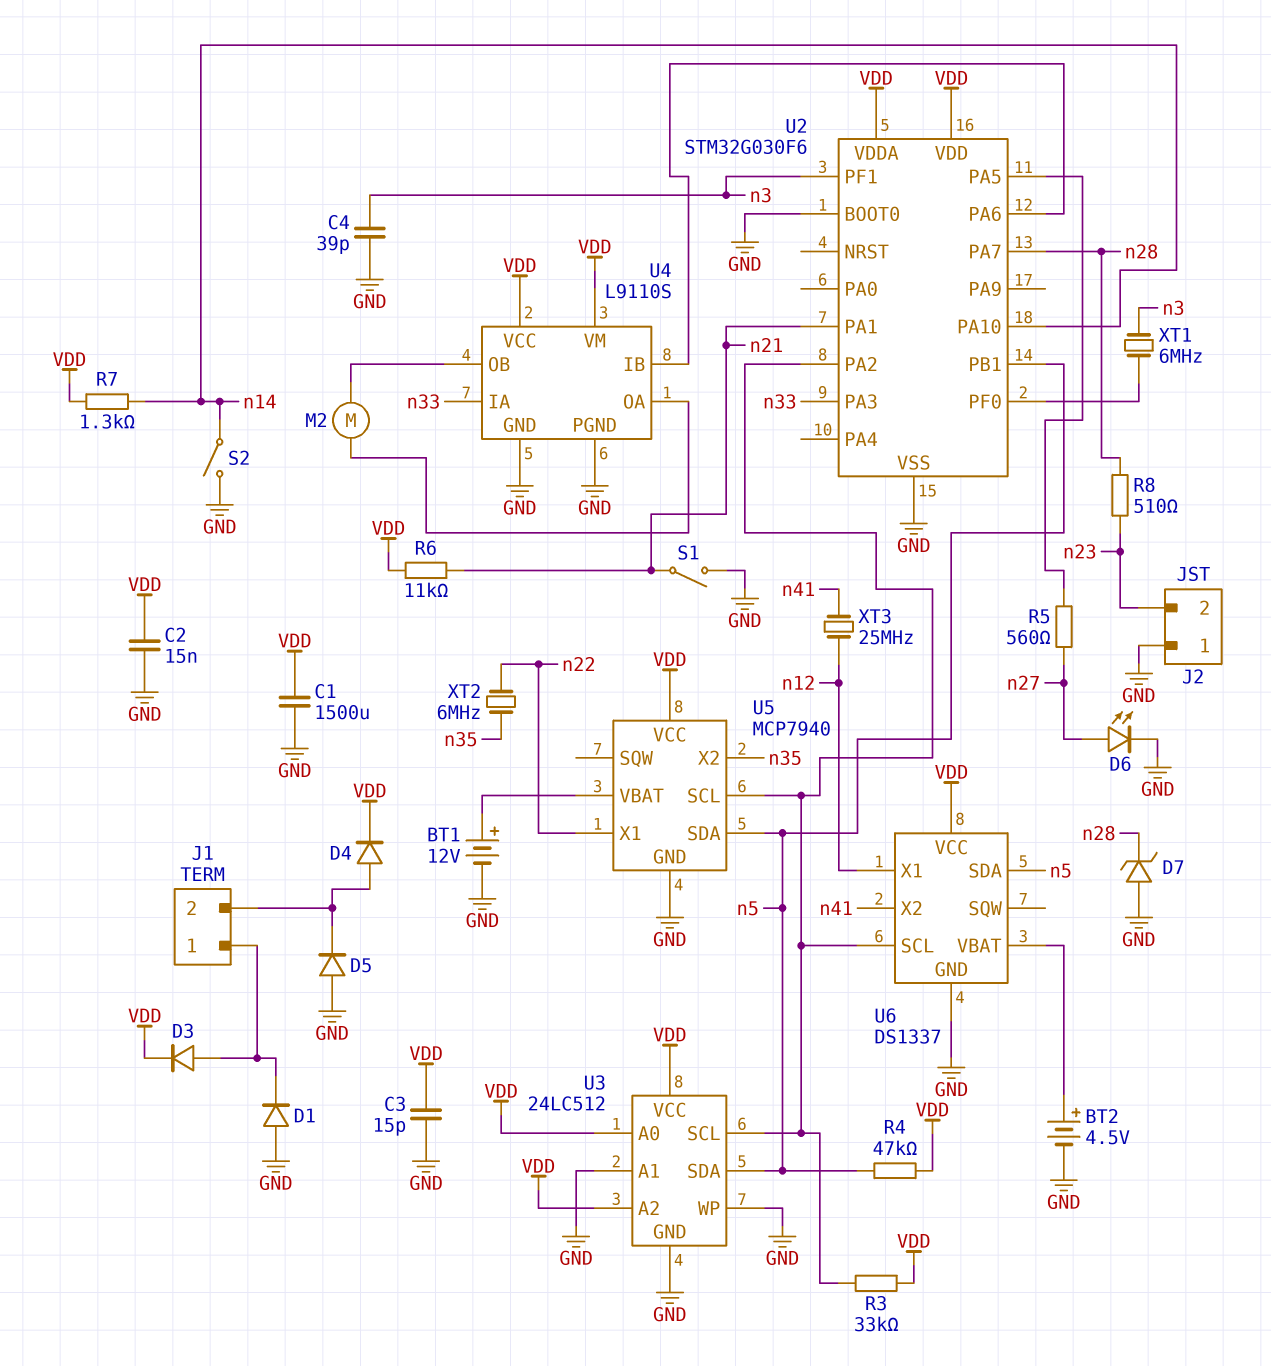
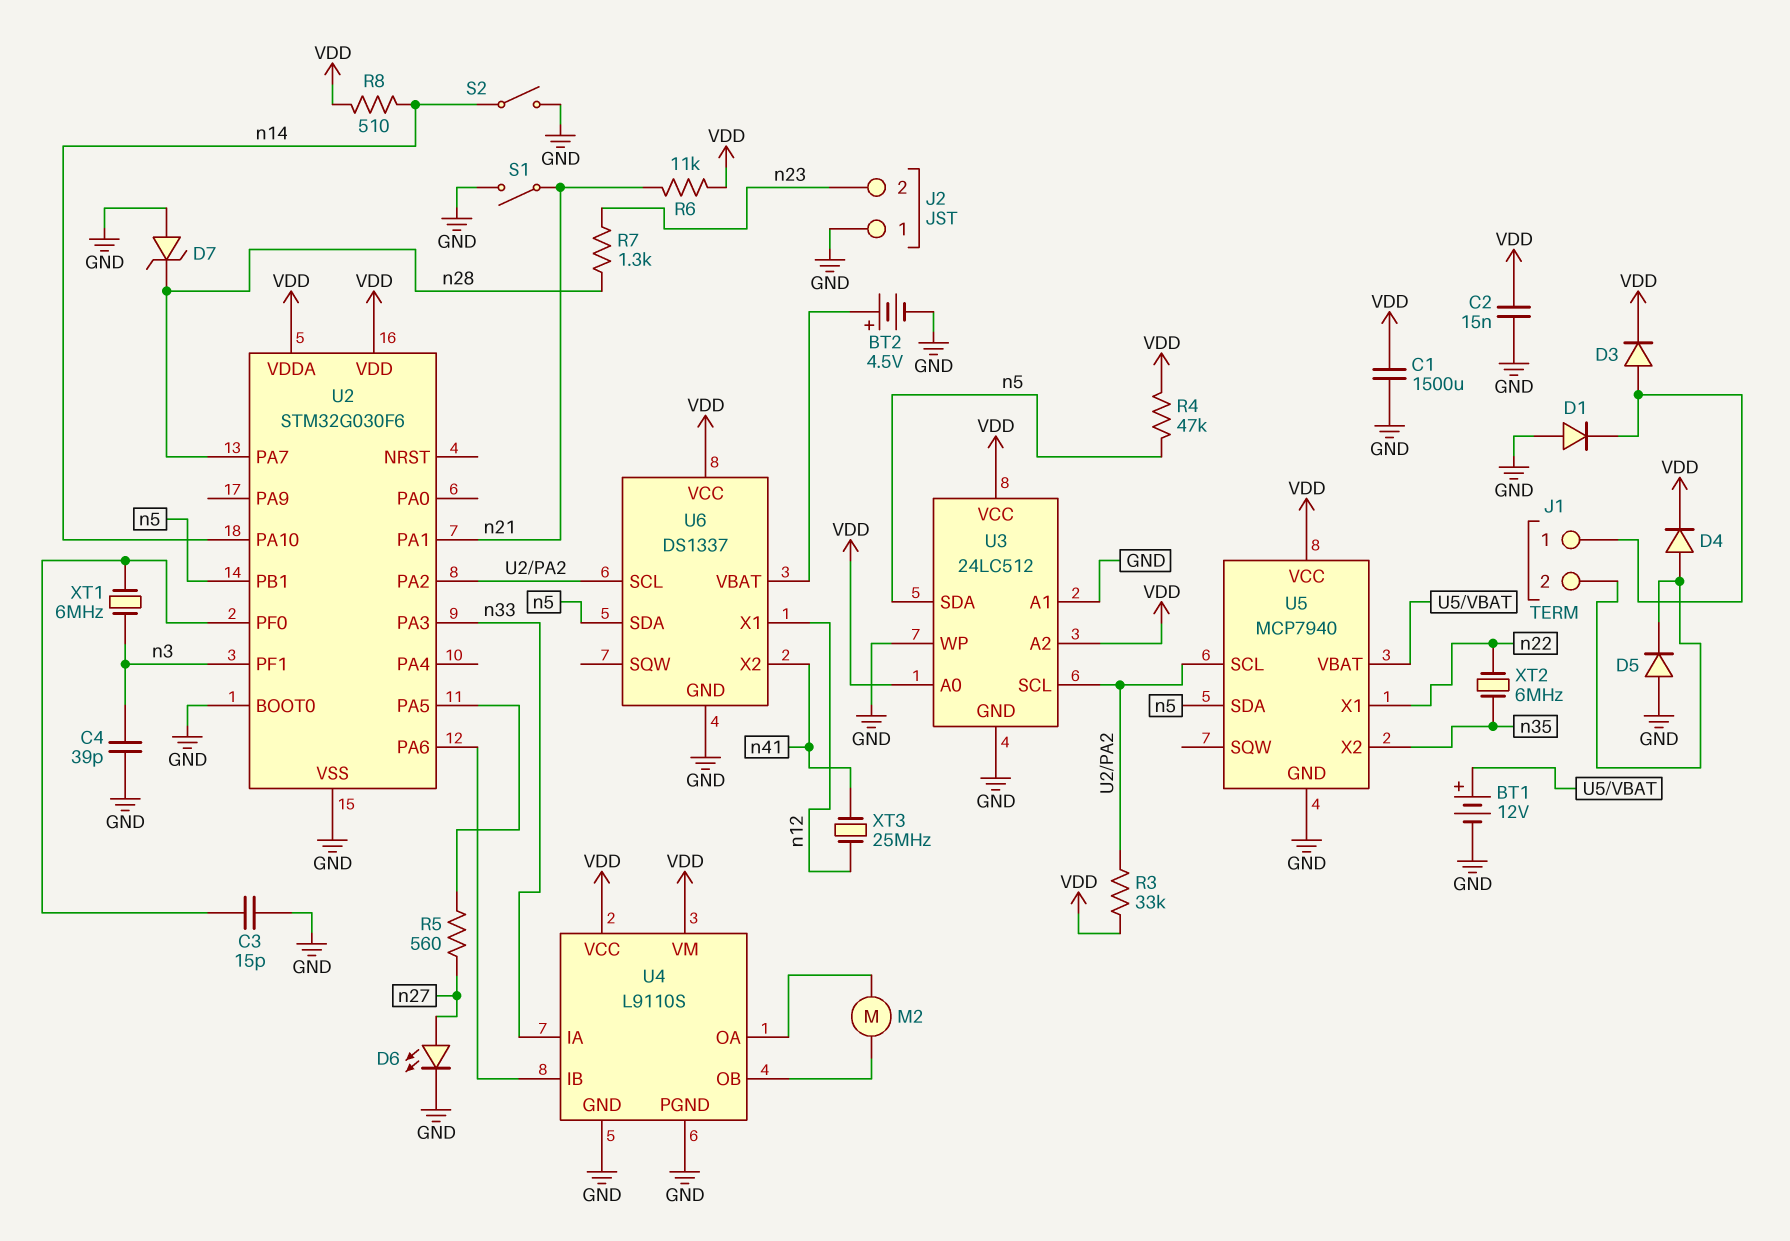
C3: 15pF (GND, VDD) -> 15pF (GND, U2/PF0)
R7: 1.3k (VDD, n14) -> 1.3k (n23, n28)
R8: 510 (n23, n28) -> 510 (VDD, n14)

